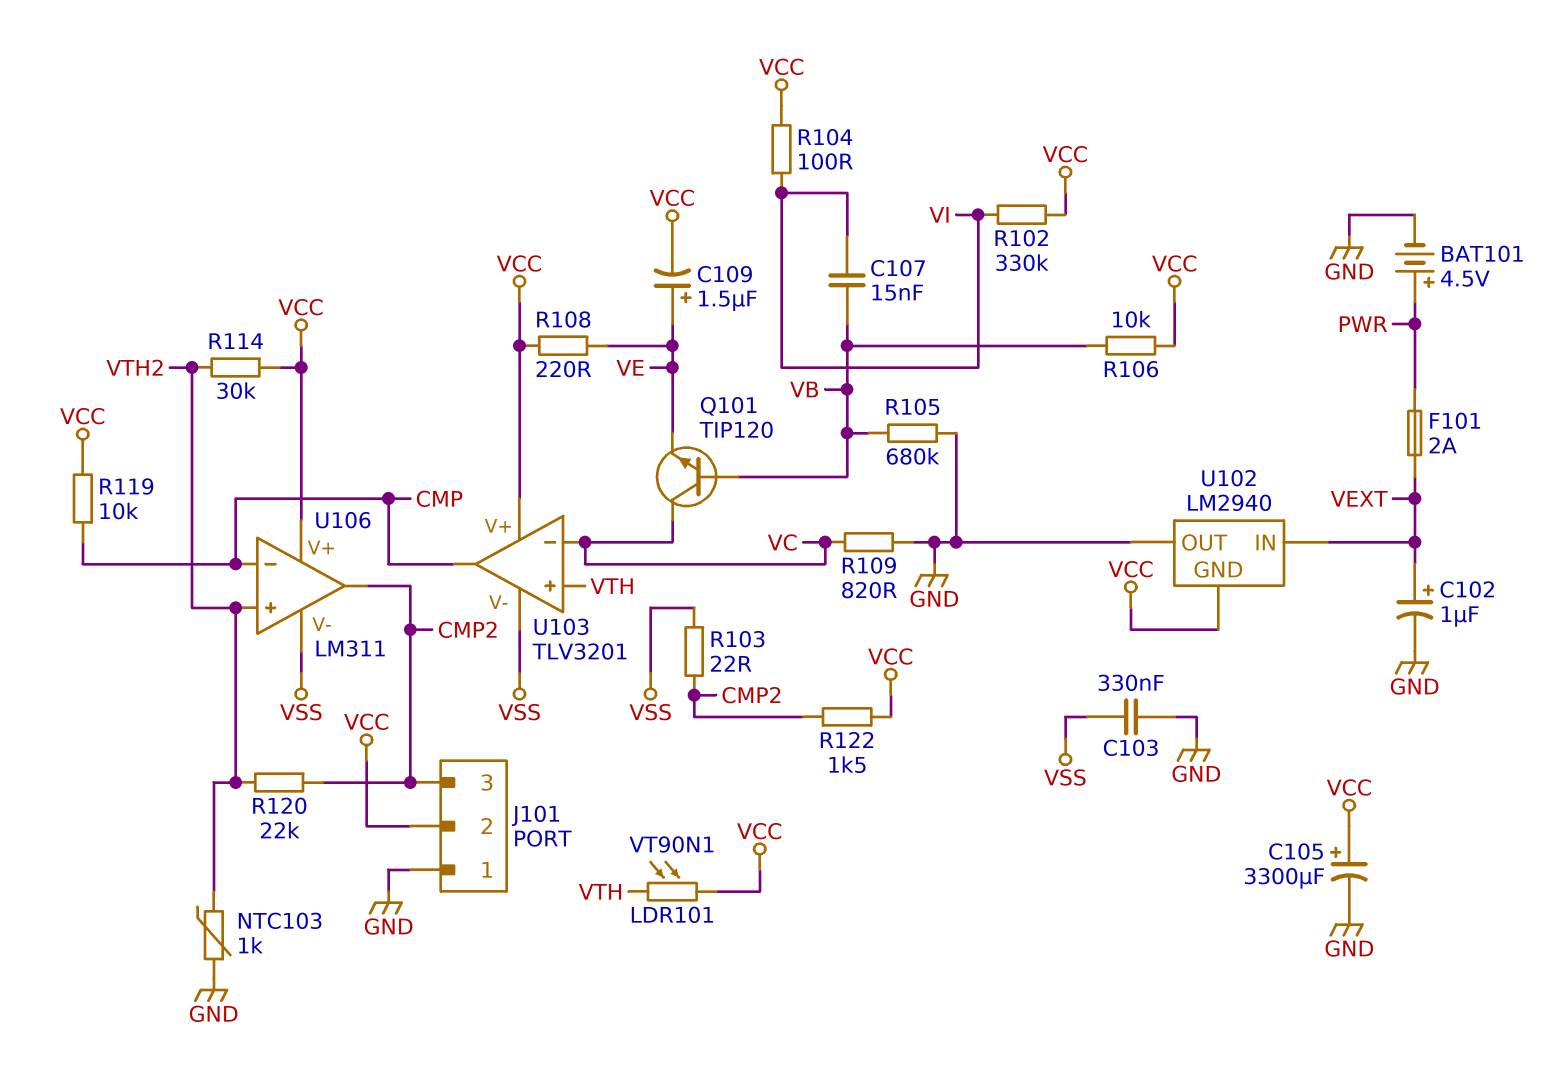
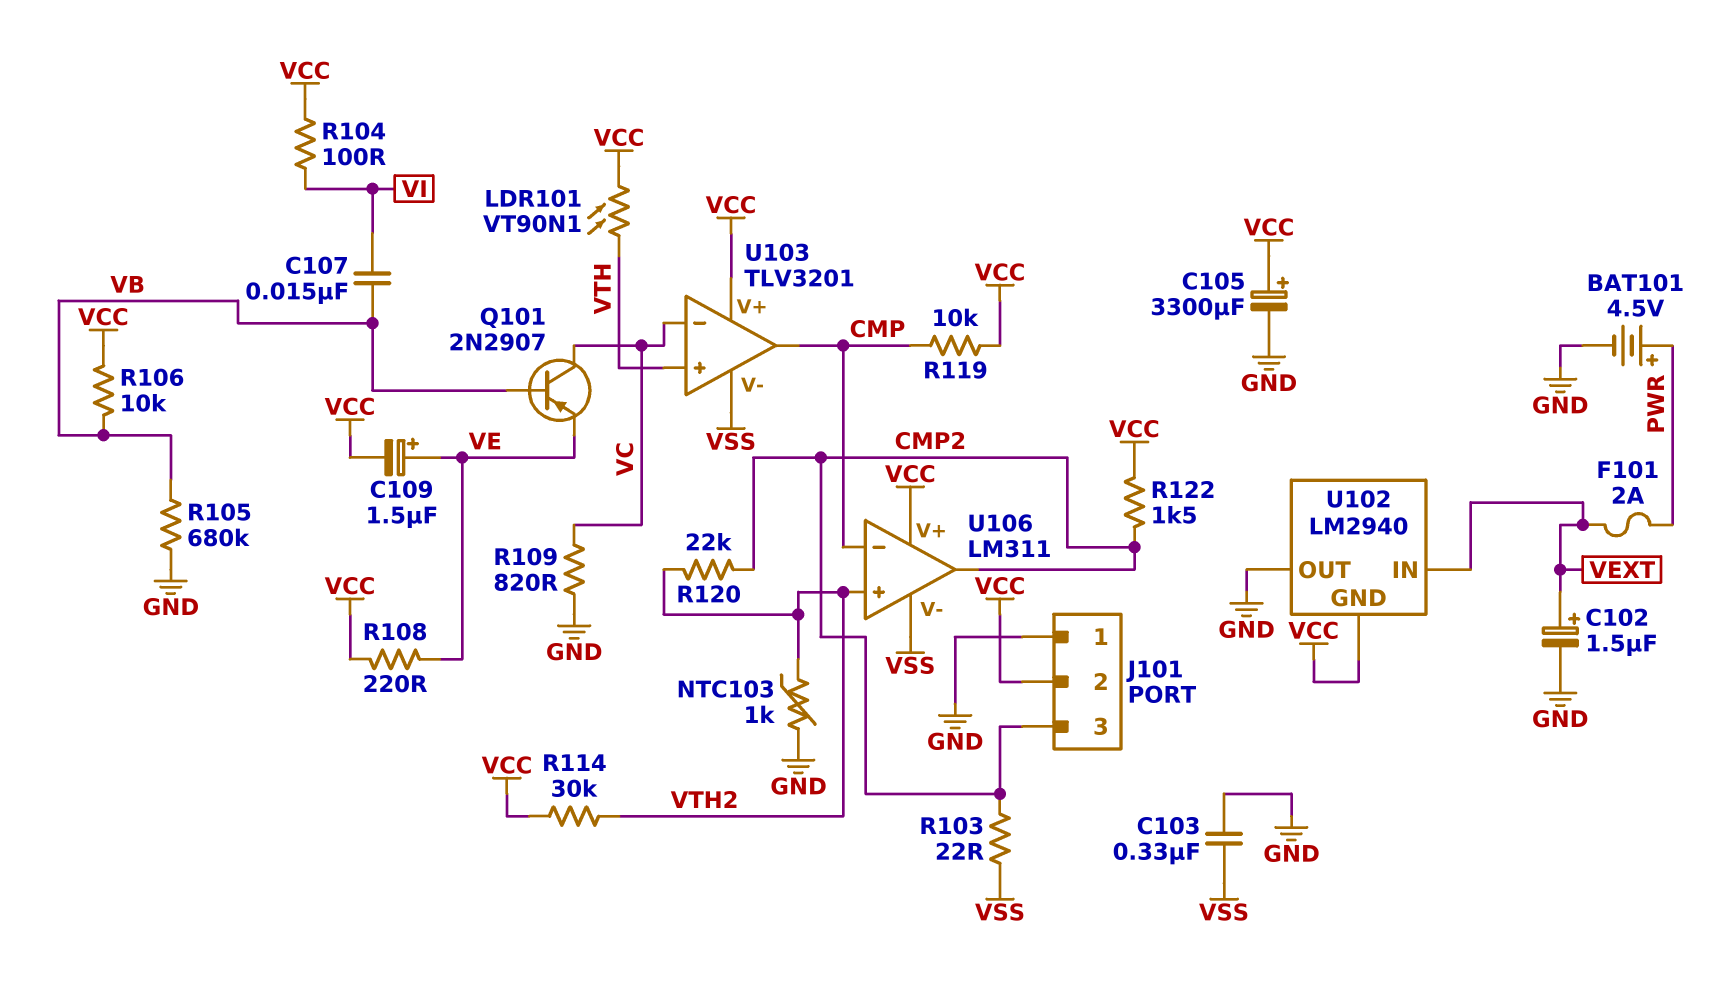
C102: 1uF (plus VEXT, minus GND) -> 1.5uF (plus VEXT, minus GND)
Q101: NPN TIP120 (B VB, C VC, E VE) -> PNP 2N2907 (B VB, C VC, E VE)
R102: 330k (VCC, VI) -> none

